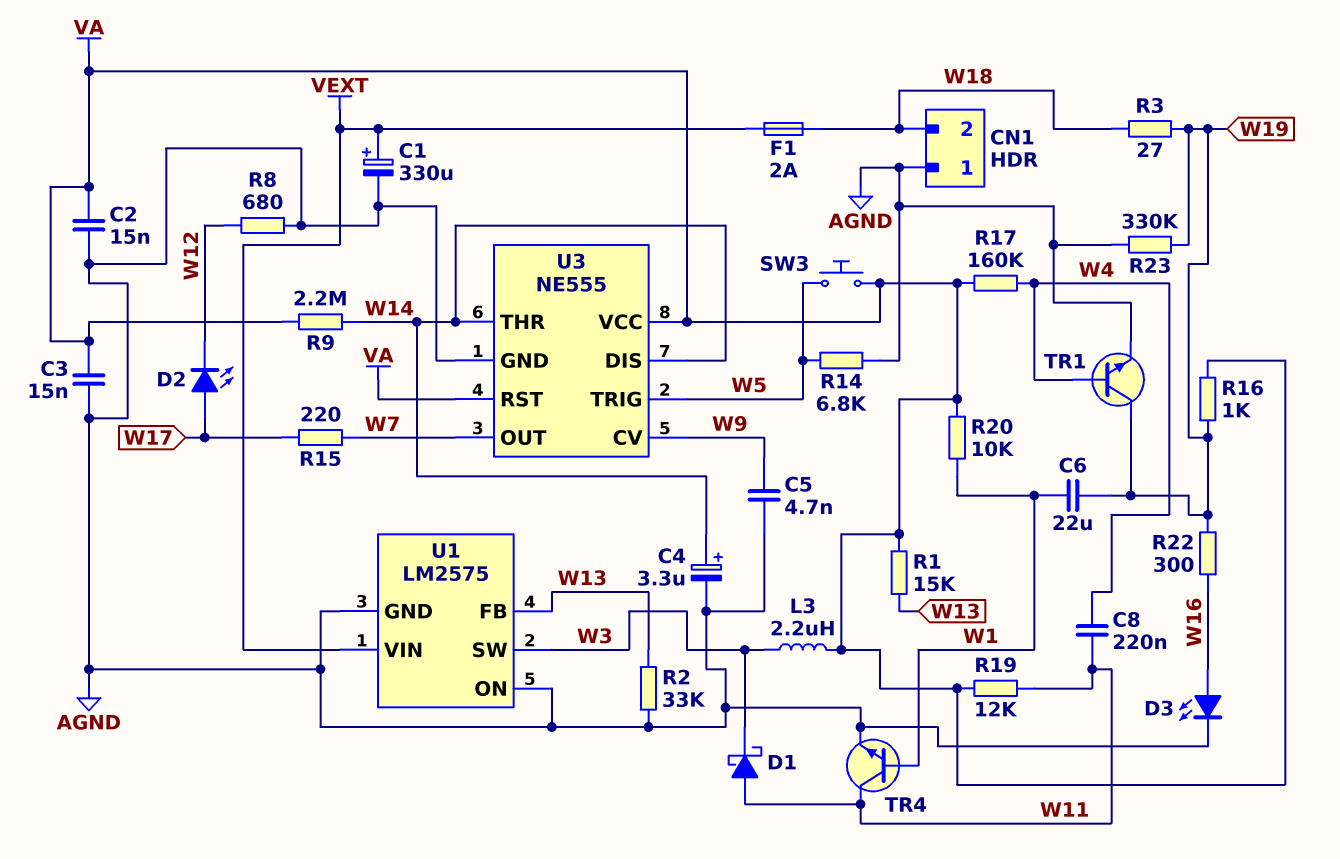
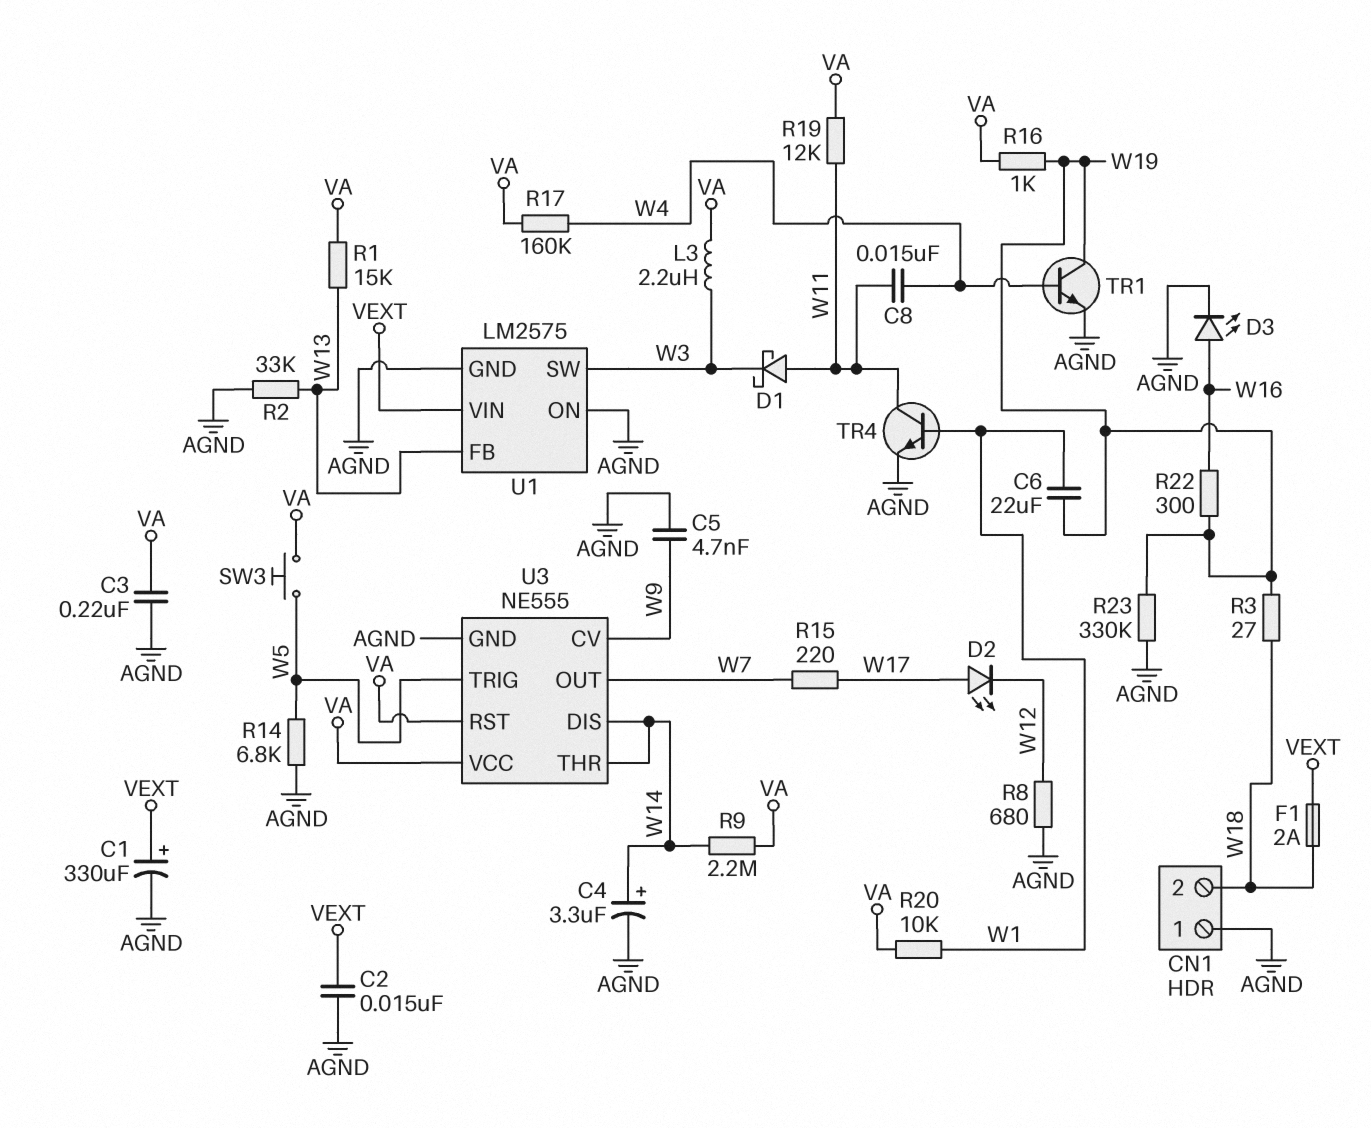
C2: 15nF (AGND, VA) -> 15nF (AGND, VEXT)
C3: 15nF (AGND, VA) -> 220nF (AGND, VA)
C8: 220nF (W4, W11) -> 15nF (W4, W11)

